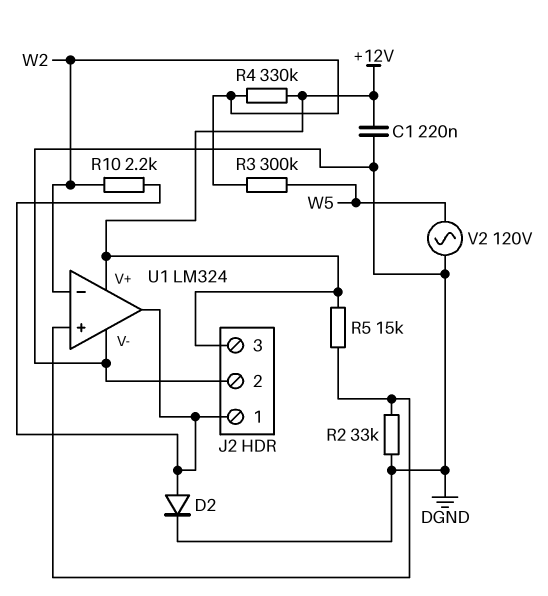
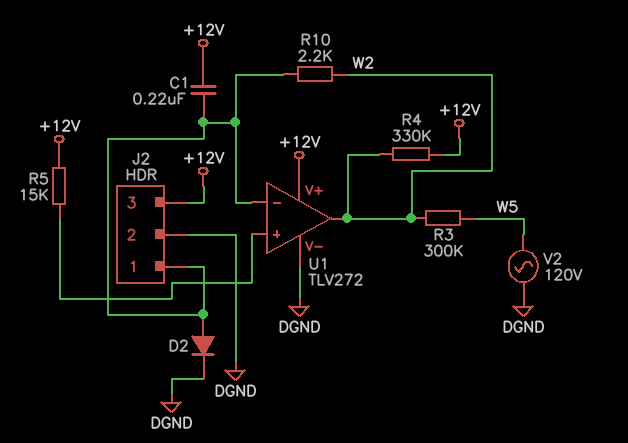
C1: 220nF (+12V, DGND) -> 220nF (+12V, J2/1)
R2: 33k (DGND, U1/in+) -> none
U1: LM324 -> TLV272
U1 pin in-: W2 -> J2/1
U1 pin out: J2/1 -> W2

